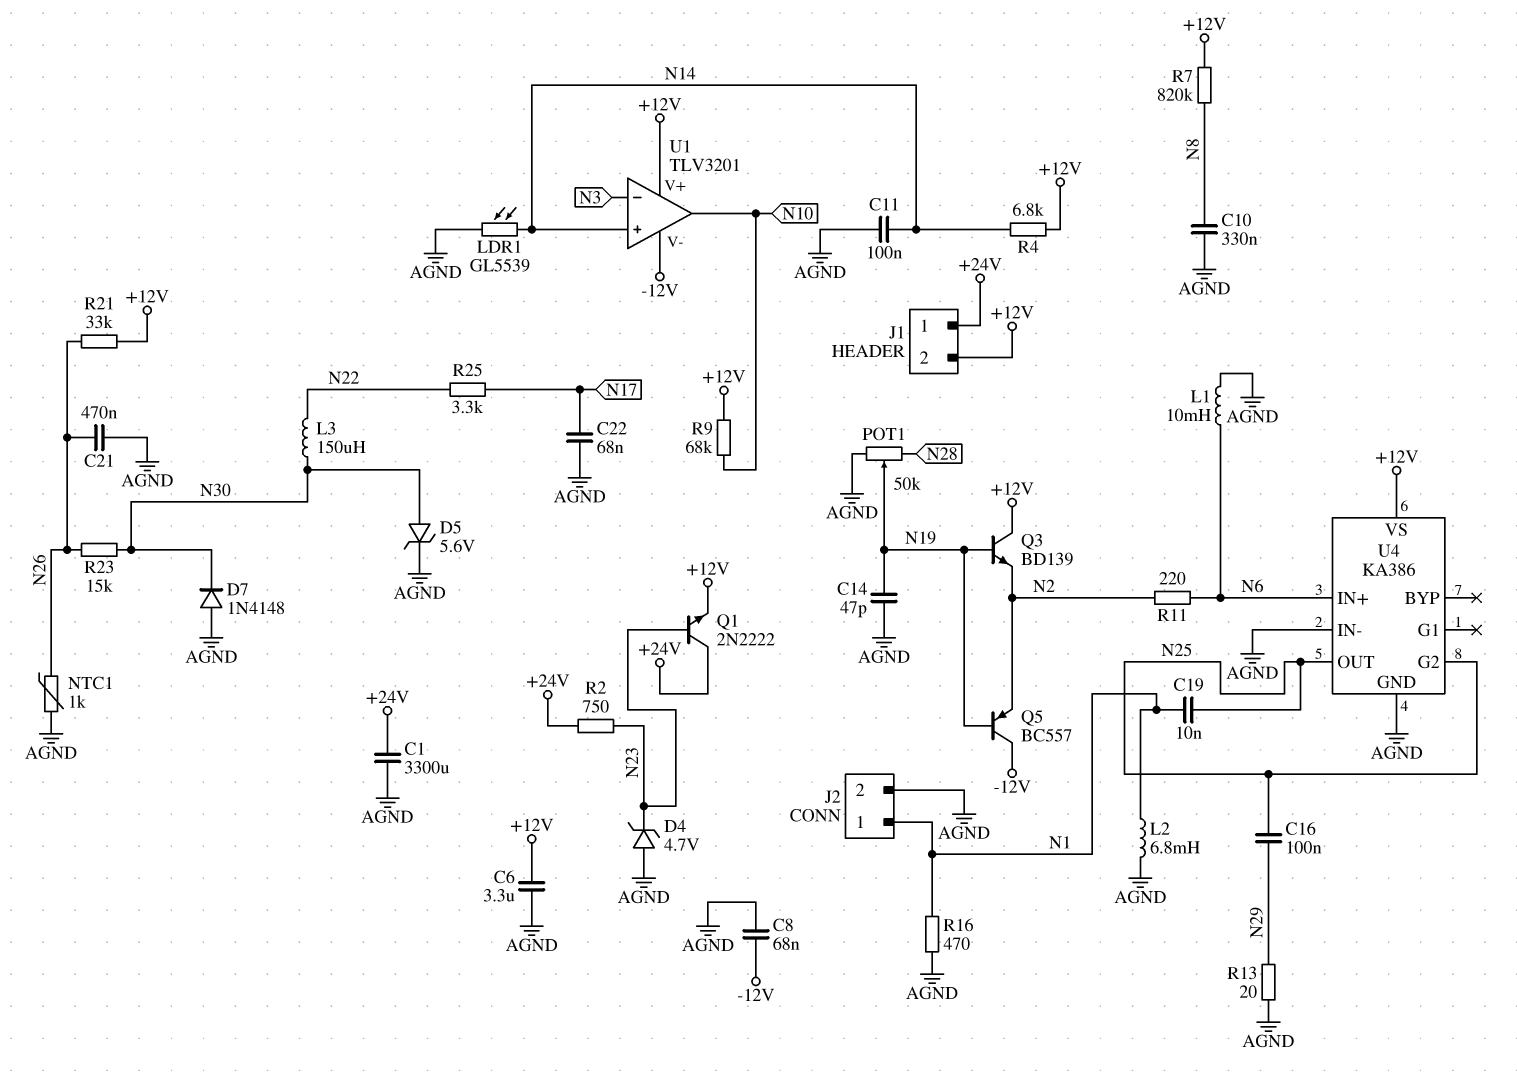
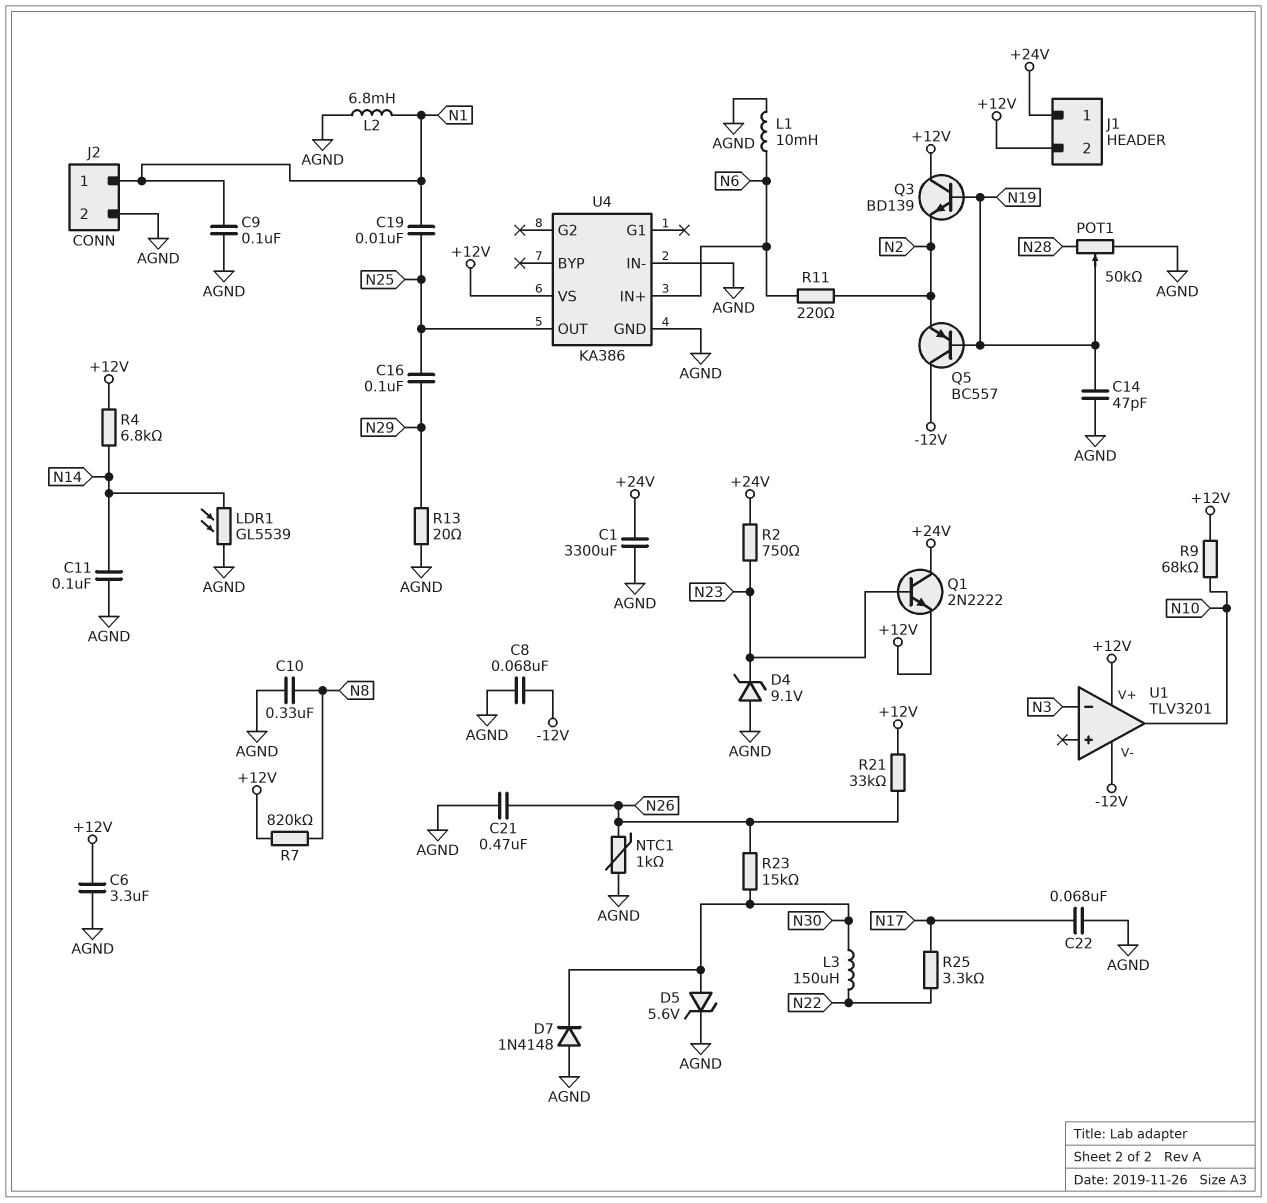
C9: none -> 100nF (AGND, N1)
D4: zener 4.7V (A AGND, K N23) -> zener 9.1V (A AGND, K N23)
R16: 470 (AGND, N1) -> none
U1 pin in+: N14 -> none
U4 pin G2: N25 -> none

